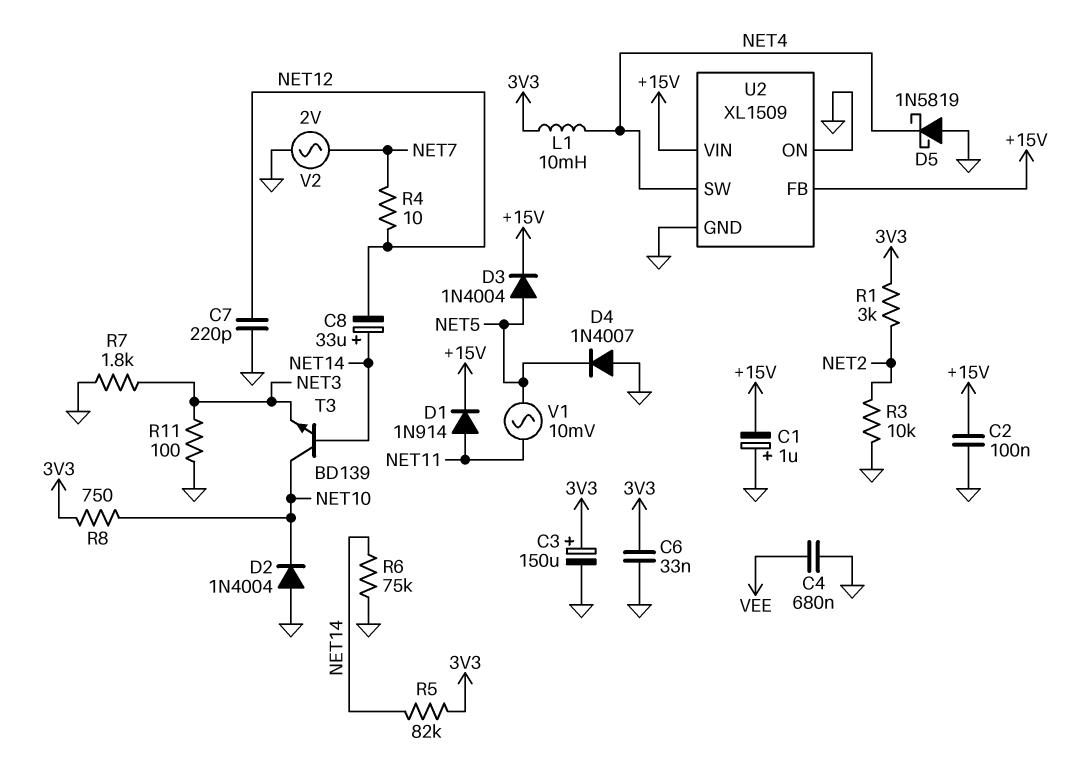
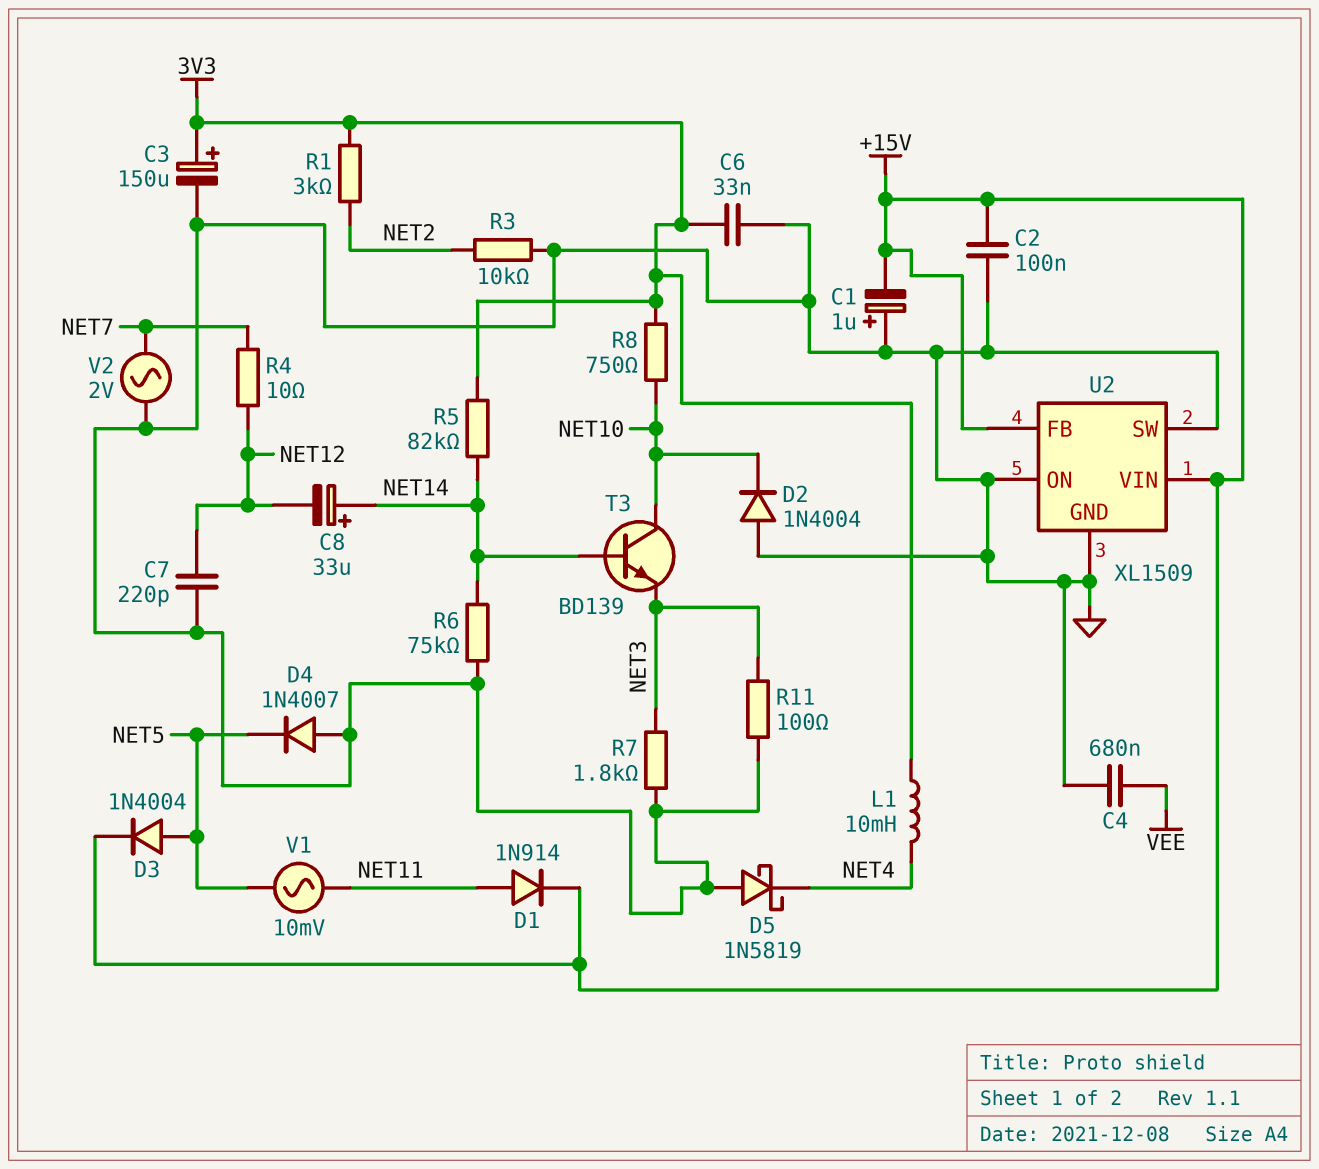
U2 pin SW: NET4 -> GND

